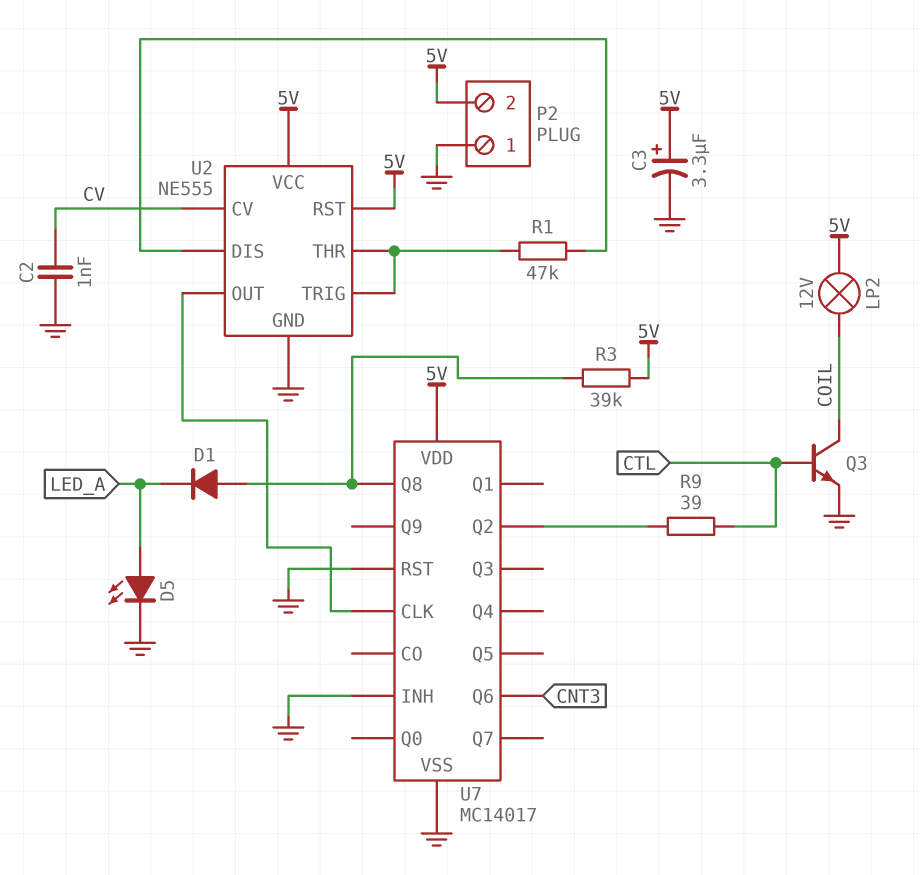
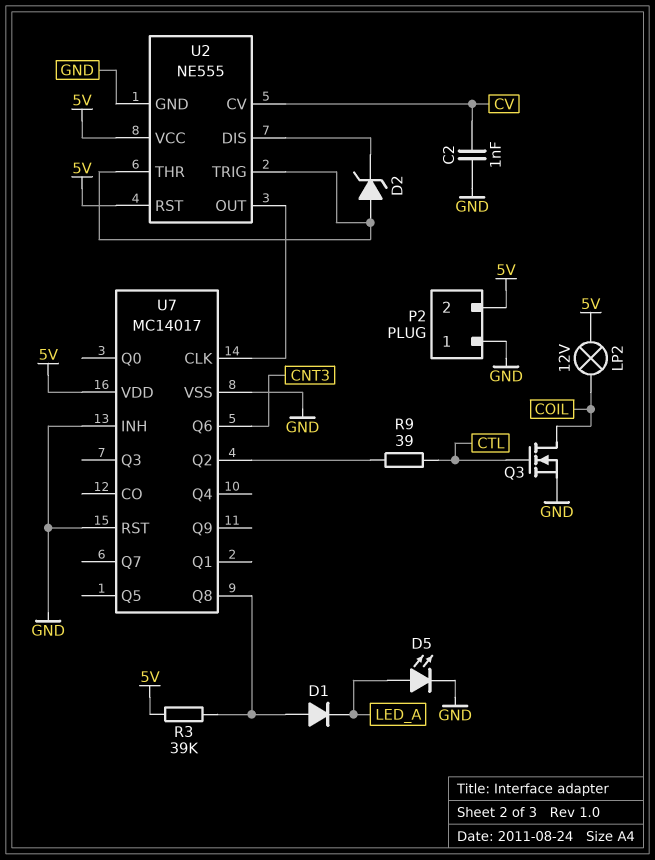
C3: 3.3uF (plus 5V, minus GND) -> none
D2: none -> zener (A U2/THR, K U2/DIS)
Q3: NPN (B CTL, C COIL, E GND) -> NMOS (G CTL, D COIL, S GND)
R1: 47k (U2/DIS, U2/THR) -> none

